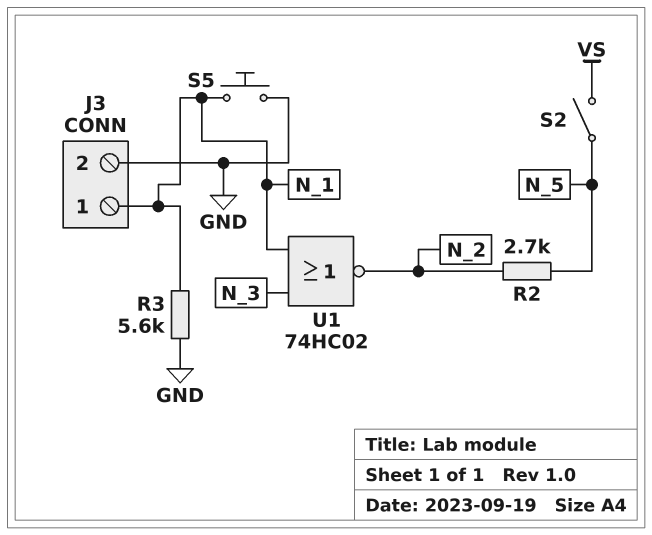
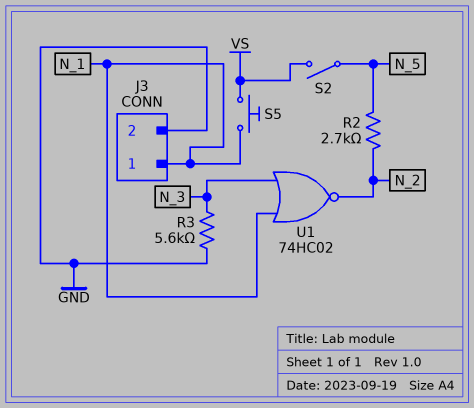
R3: 5.6k (GND, N_1) -> 5.6k (GND, N_3)
S5: button (GND, N_1) -> button (N_1, VS)

